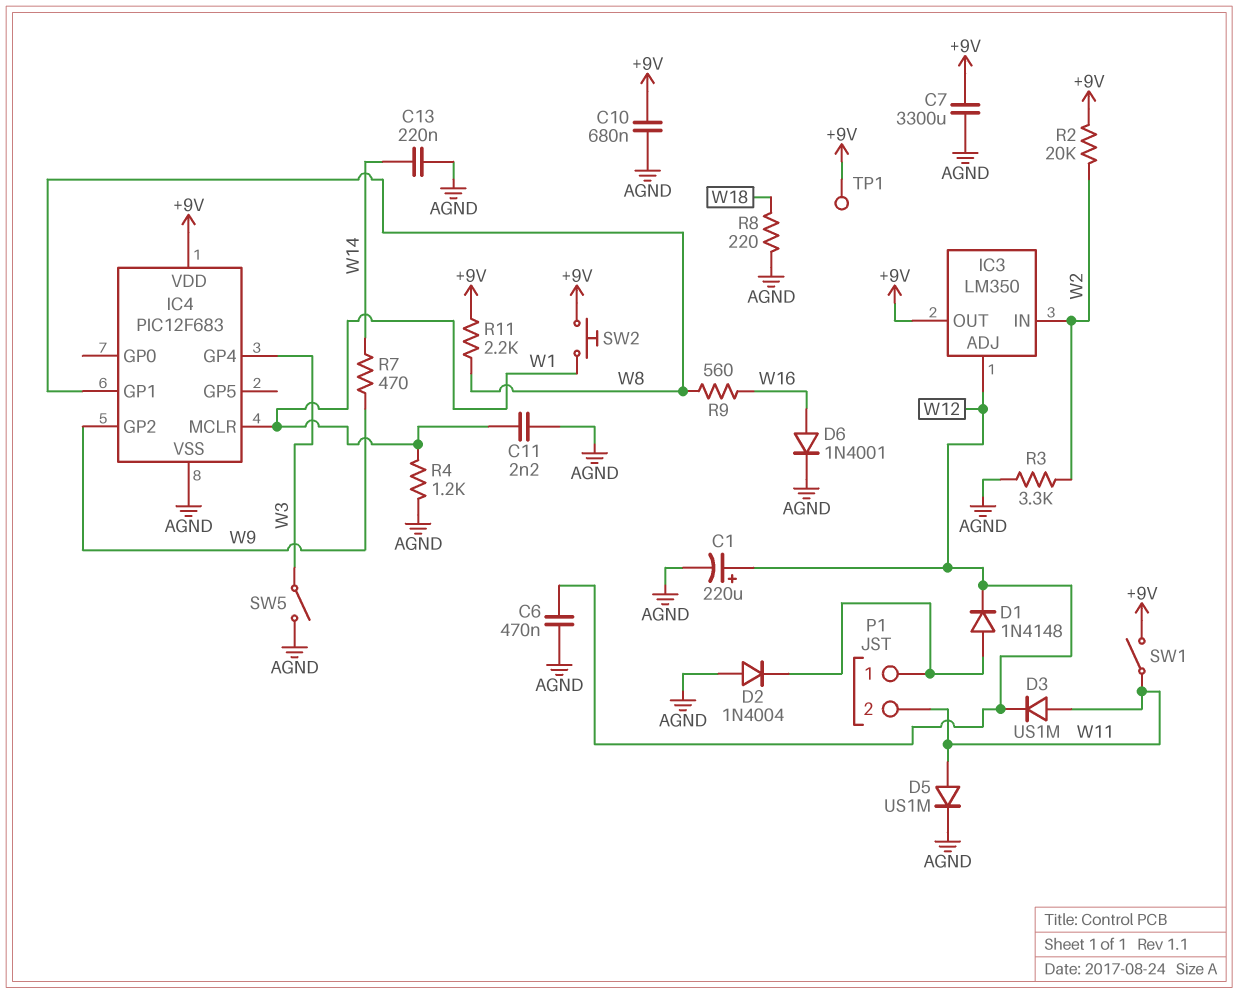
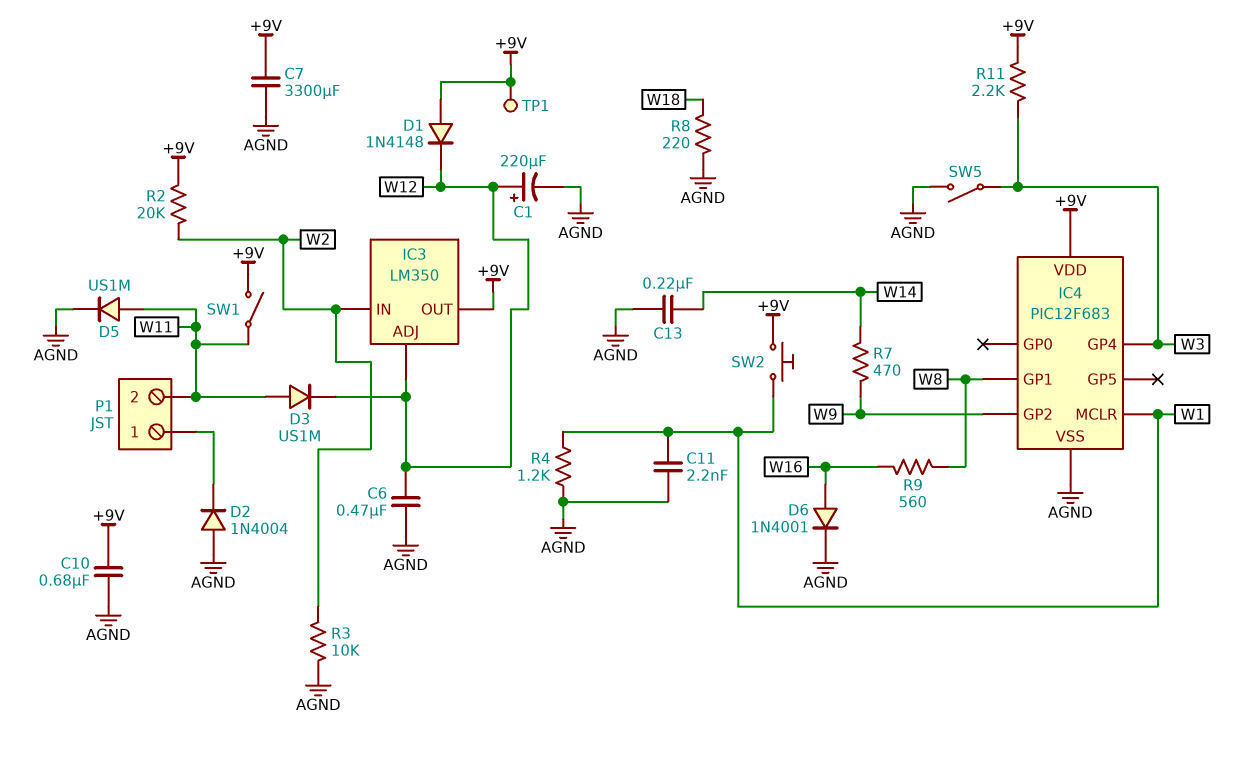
D1: diode 1N4148 (A P1/1, K W12) -> diode 1N4148 (A +9V, K W12)
R3: 3.3k (AGND, W2) -> 10k (AGND, W2)
R11: 2.2k (+9V, W8) -> 2.2k (+9V, W3)

